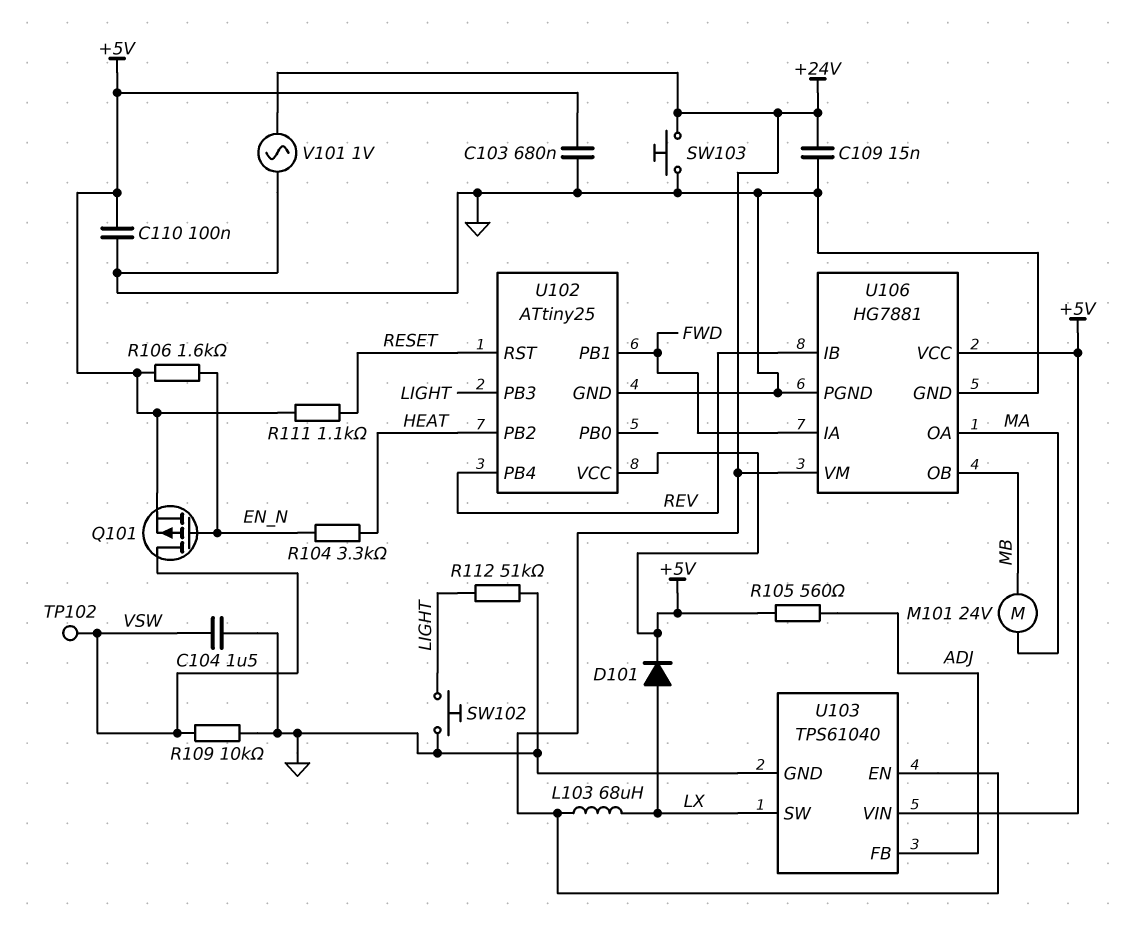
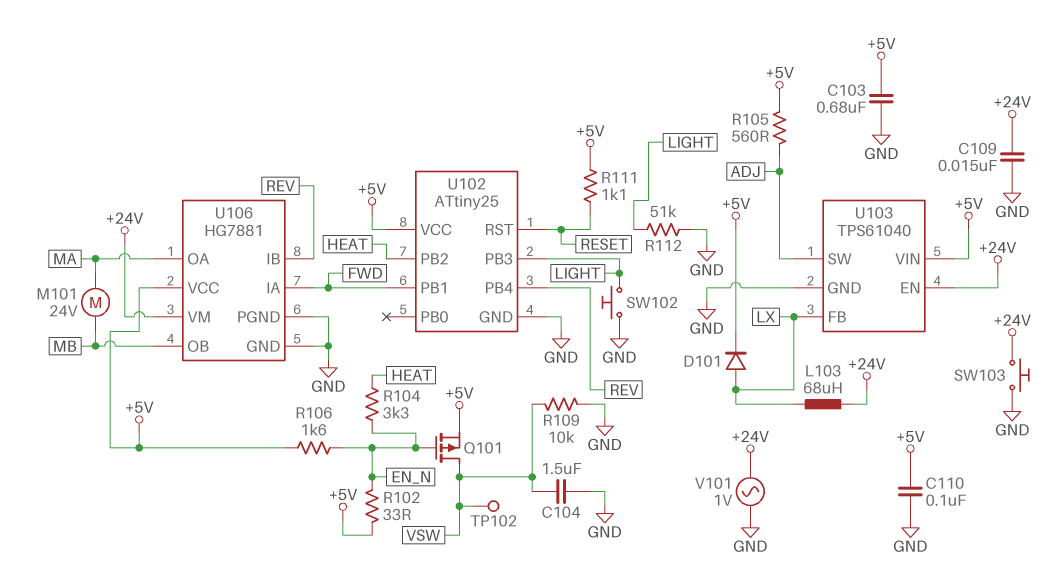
R102: none -> 33 (+5V, EN_N)
U103 pin FB: ADJ -> LX
U103 pin SW: LX -> ADJ

